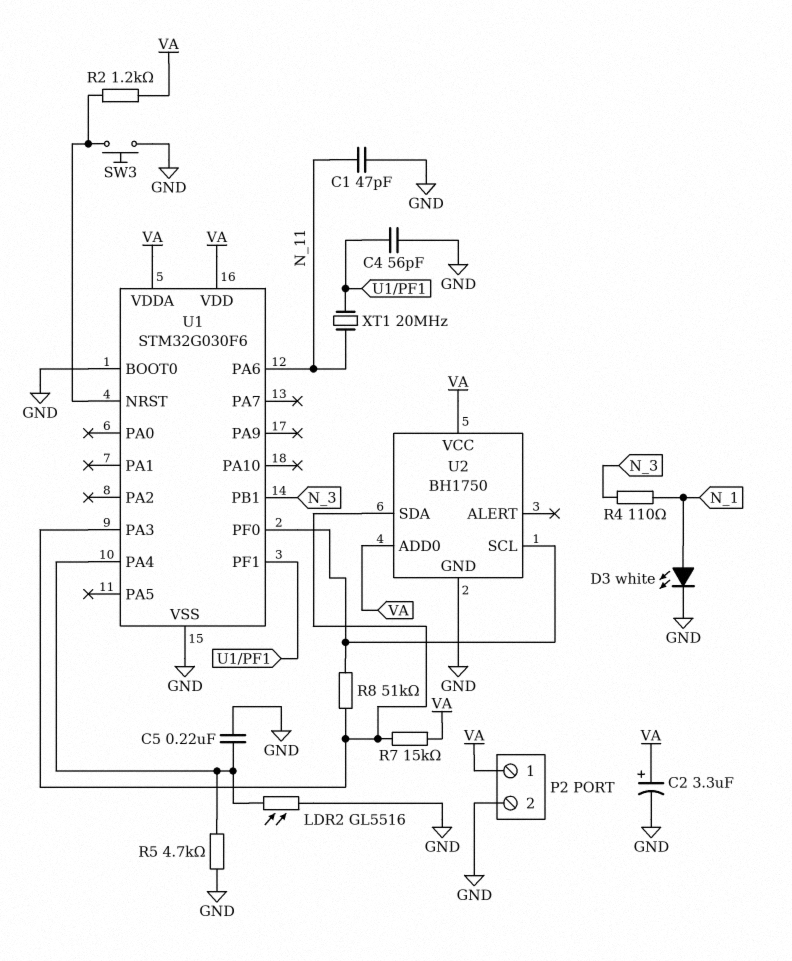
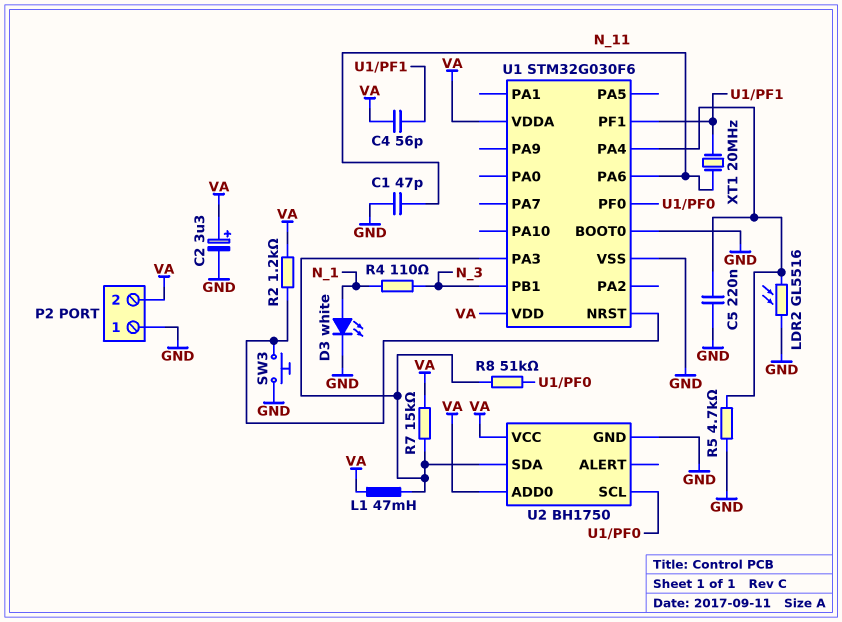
C4: 56pF (GND, U1/PF1) -> 56pF (U1/PF1, VA)
L1: none -> 47mH (U1/PA3, VA)
P2 pin 1: VA -> GND
P2 pin 2: GND -> VA

